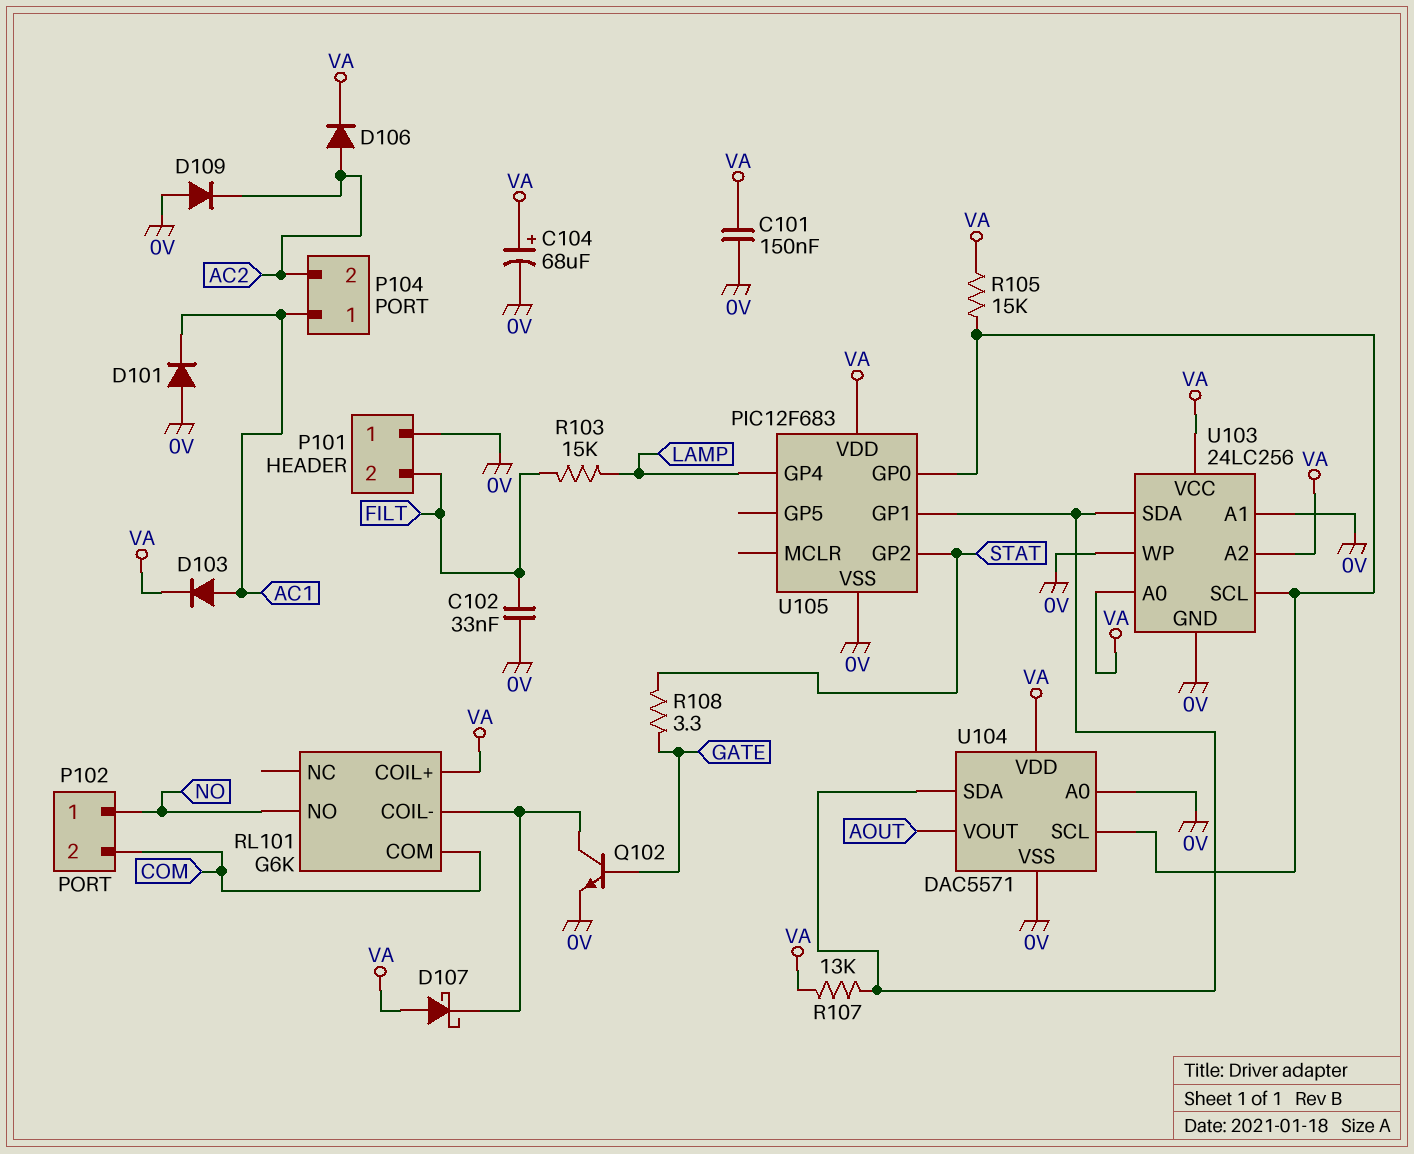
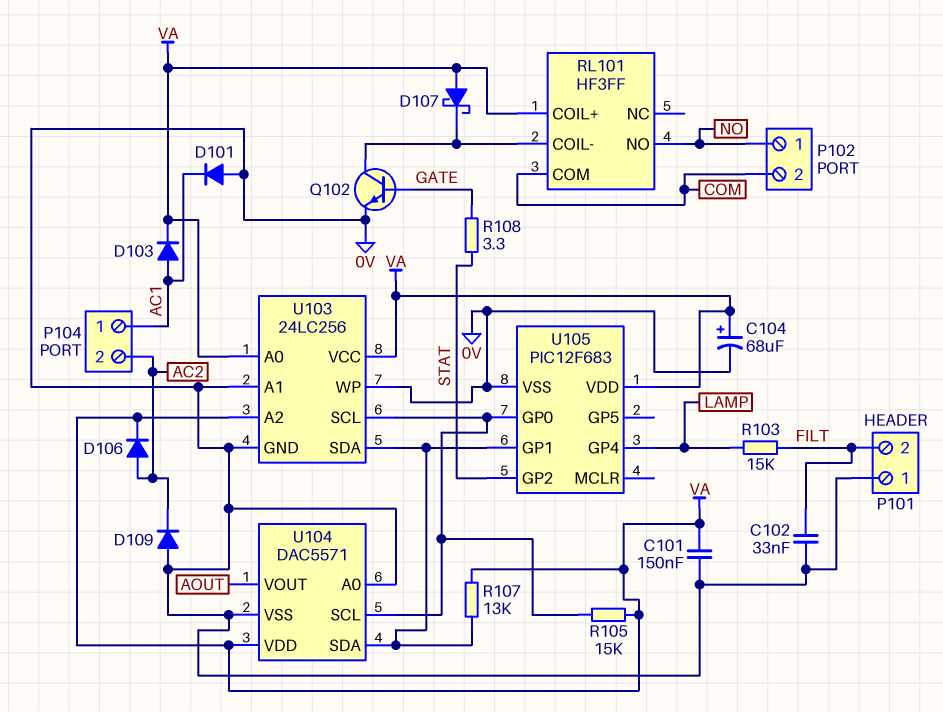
RL101: G6K -> HF3FF

